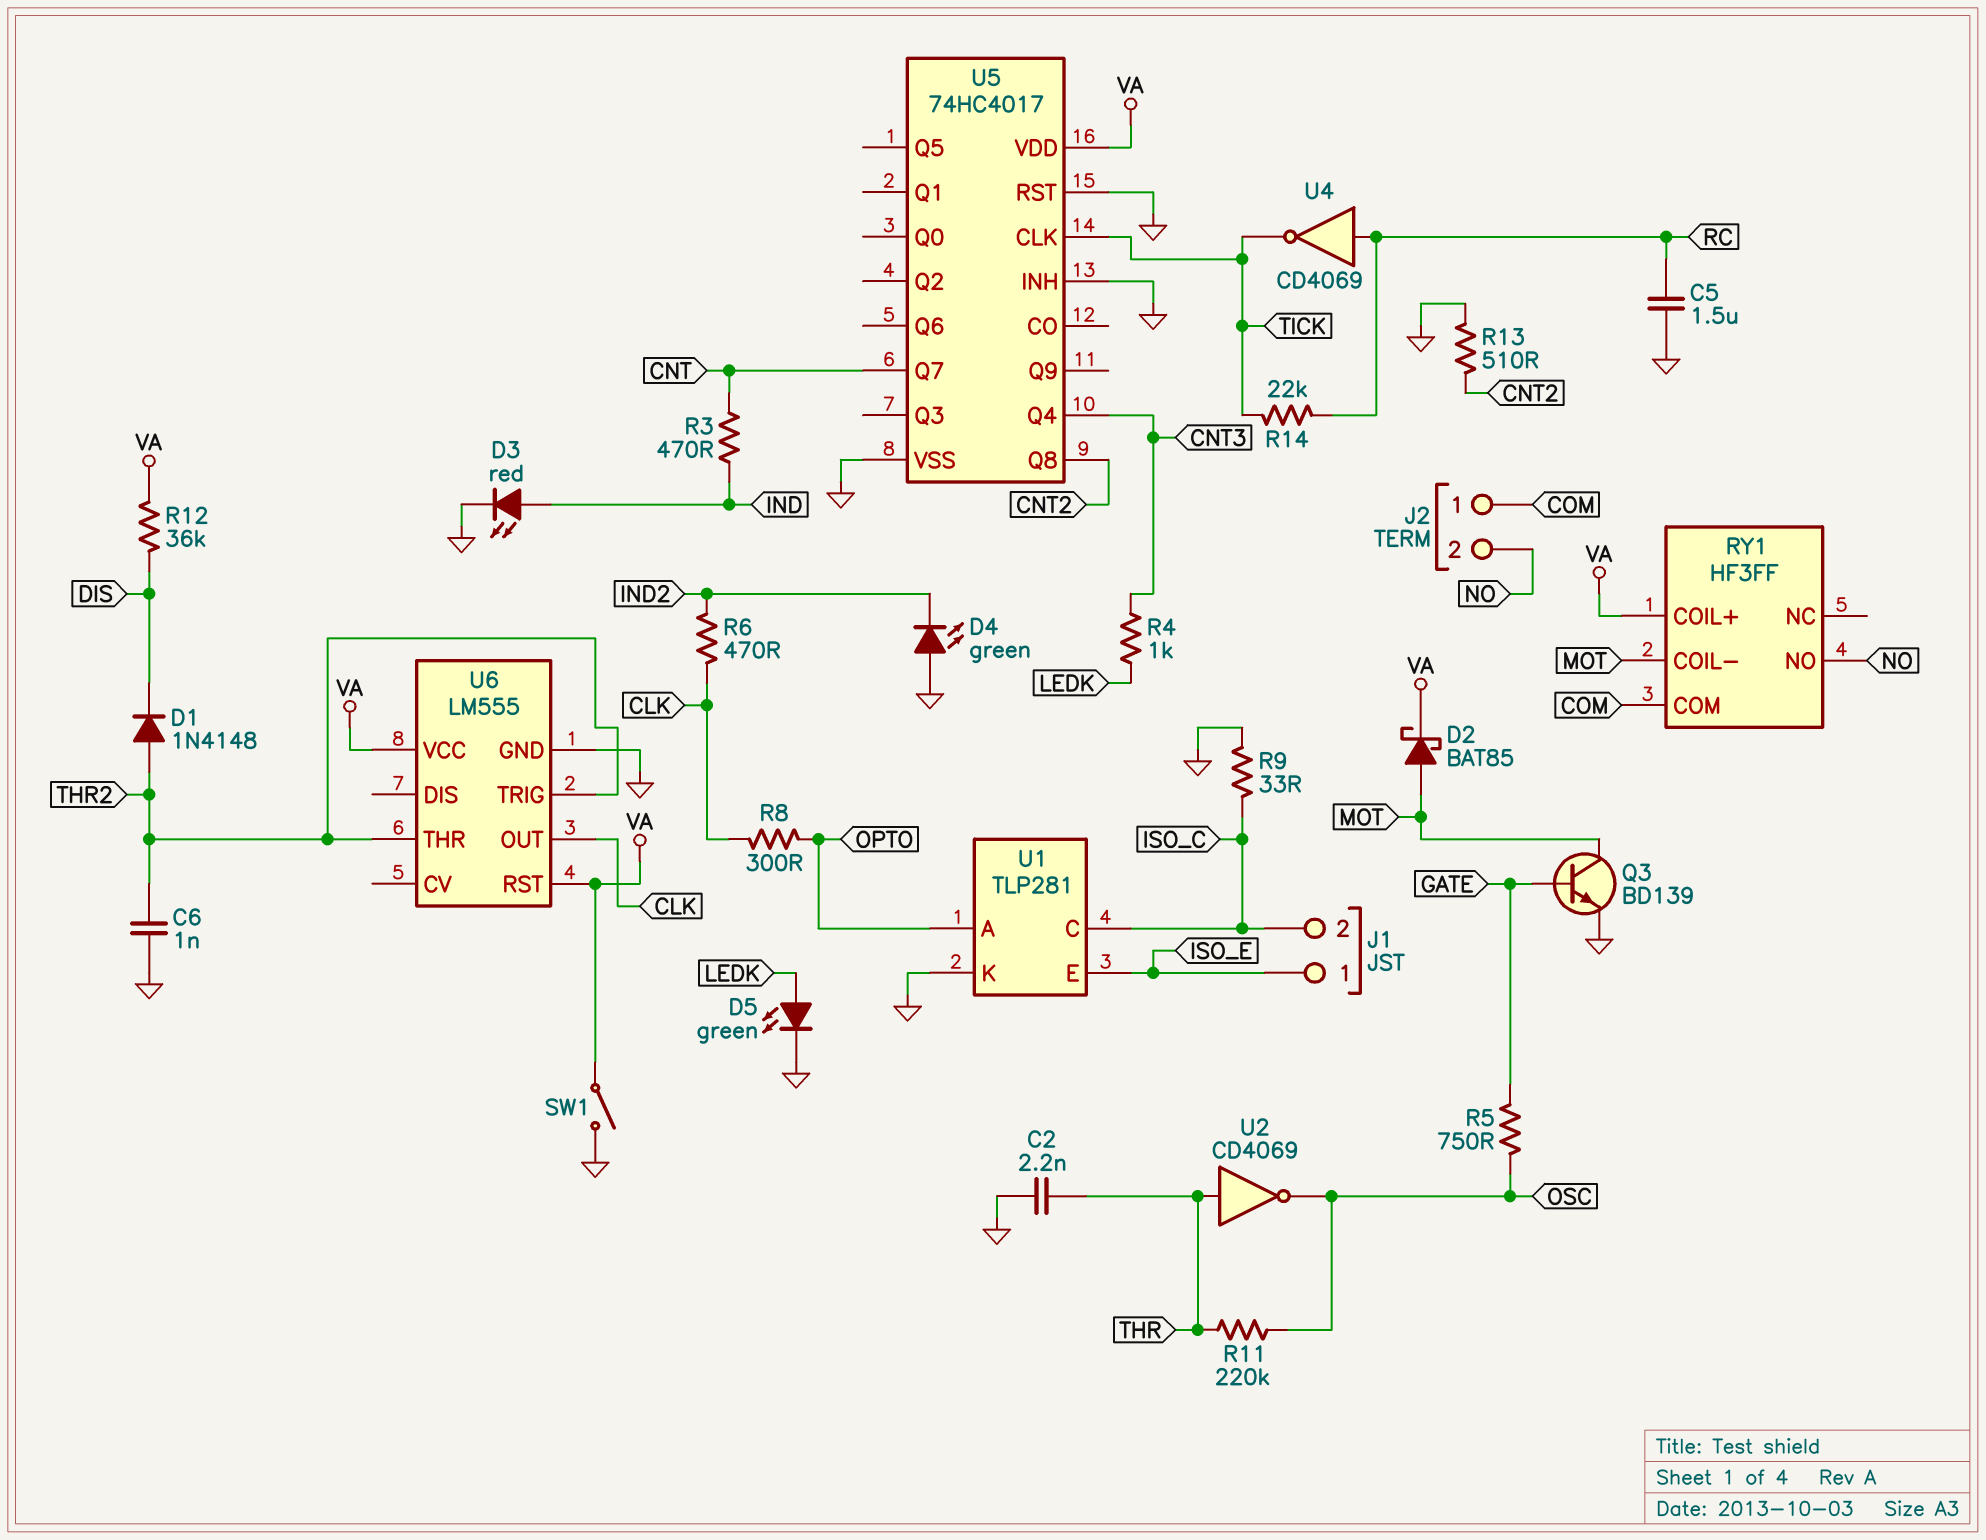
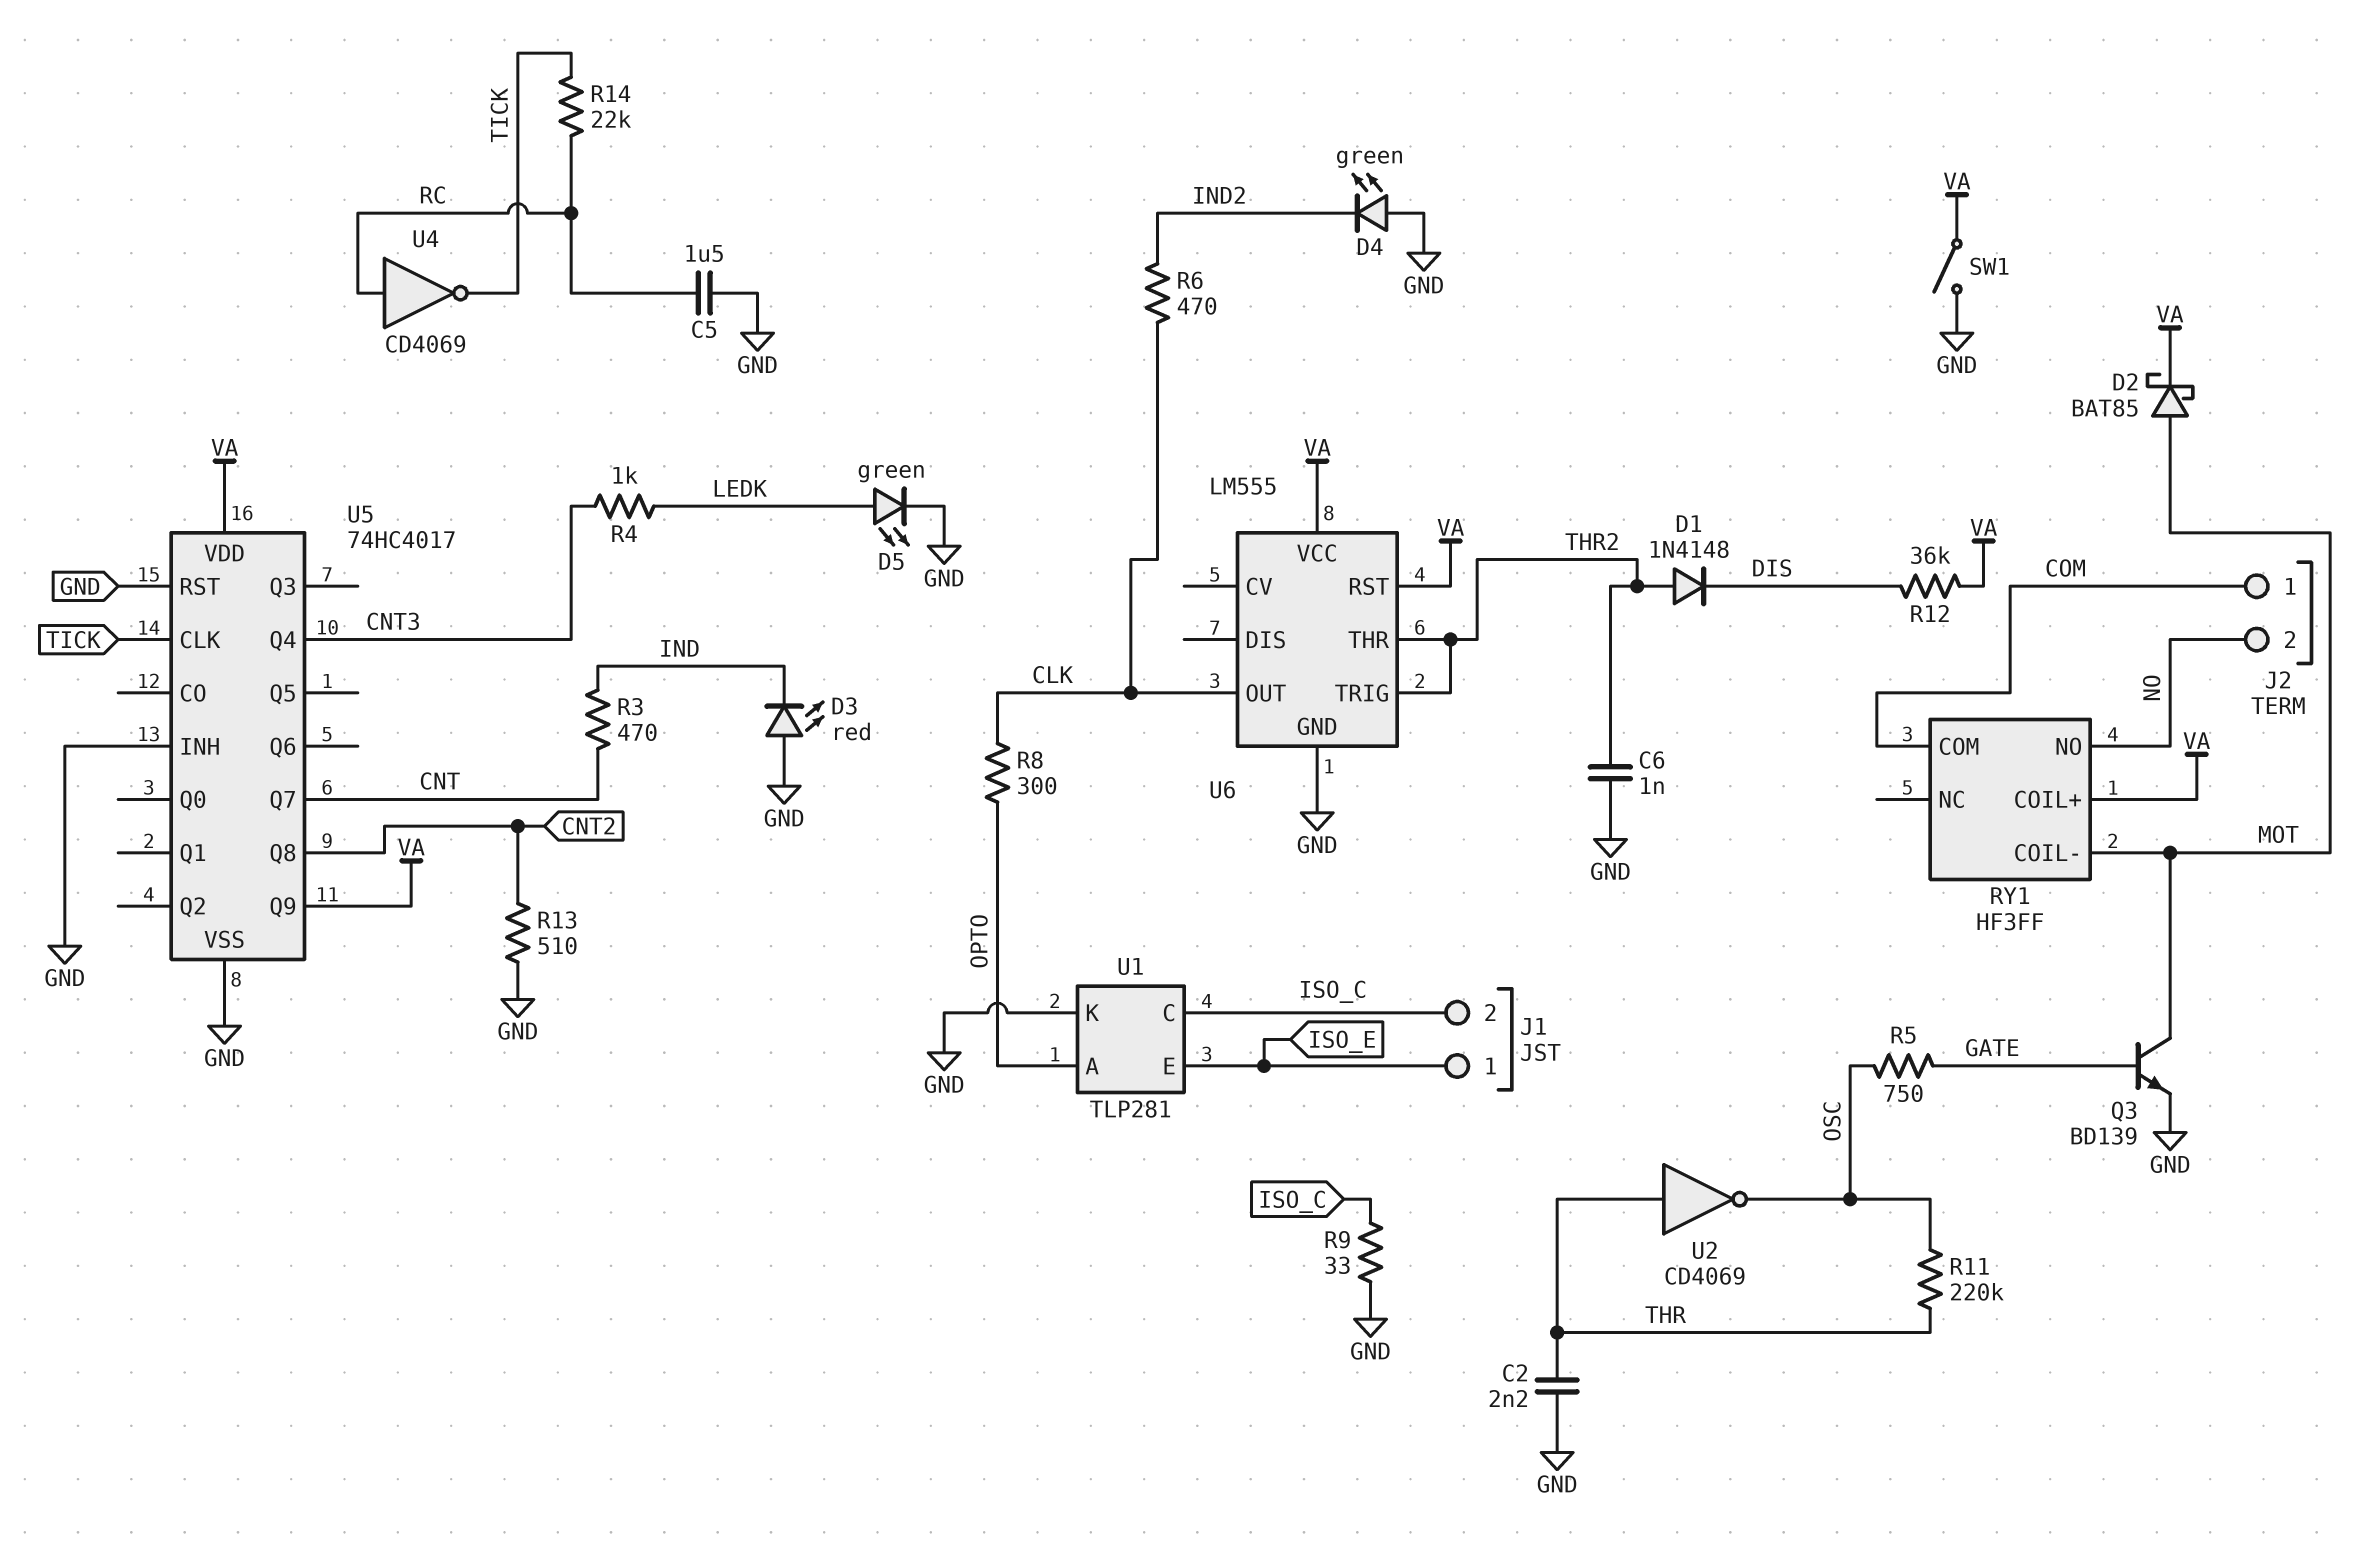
D3: LED red (A IND, K GND) -> LED red (A GND, K IND)
U5 pin Q9: none -> VA

